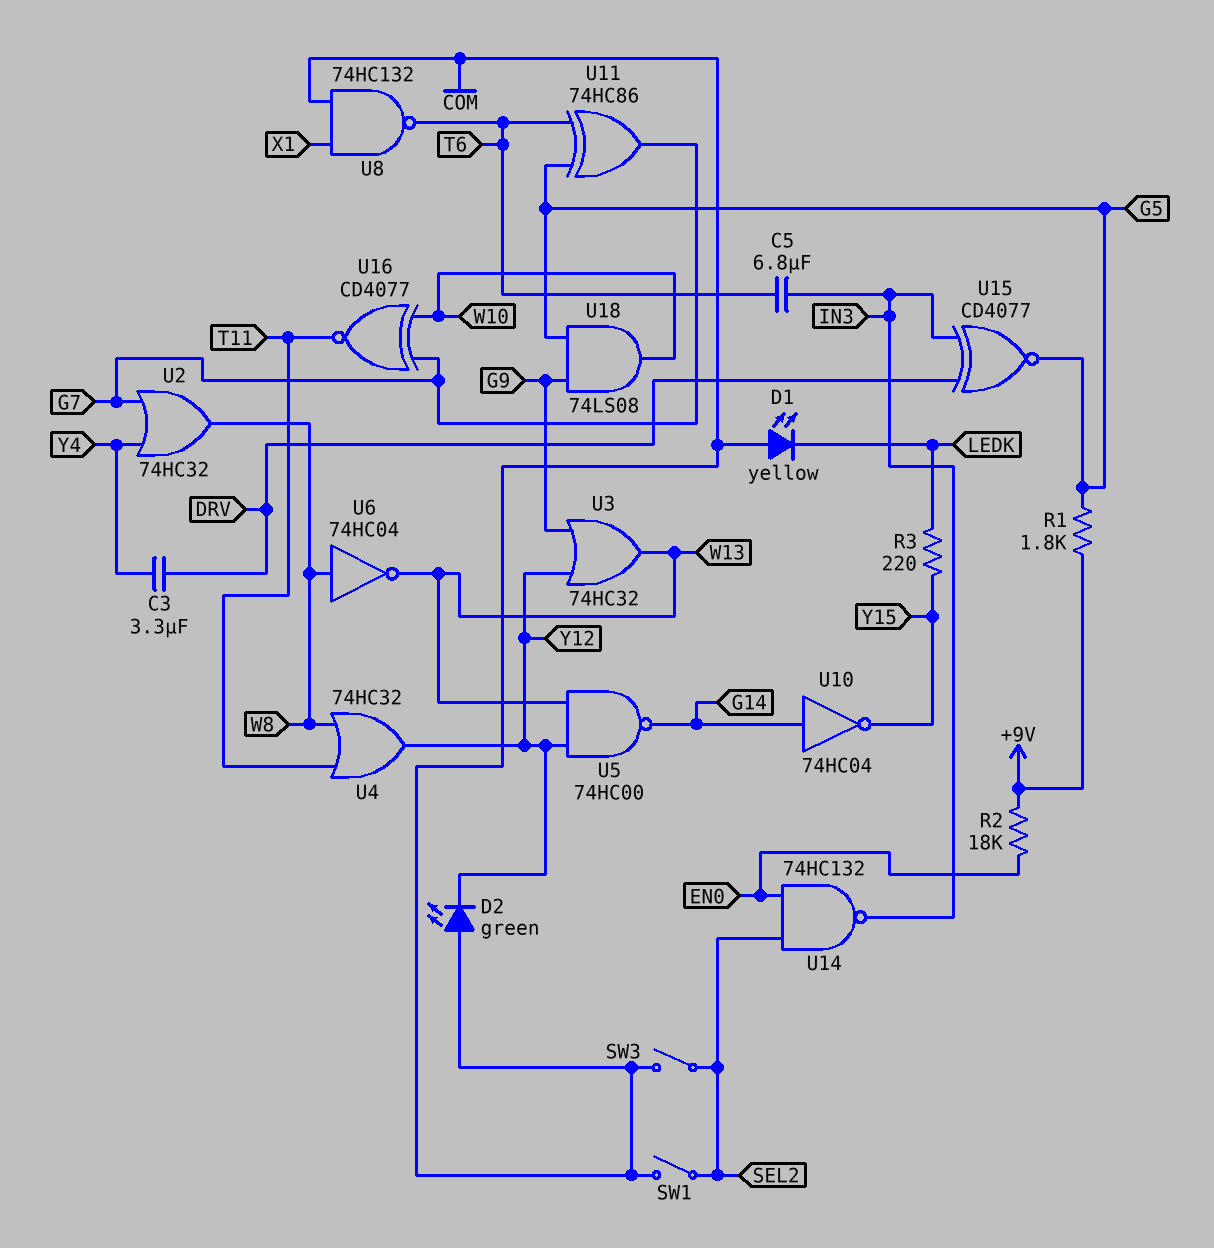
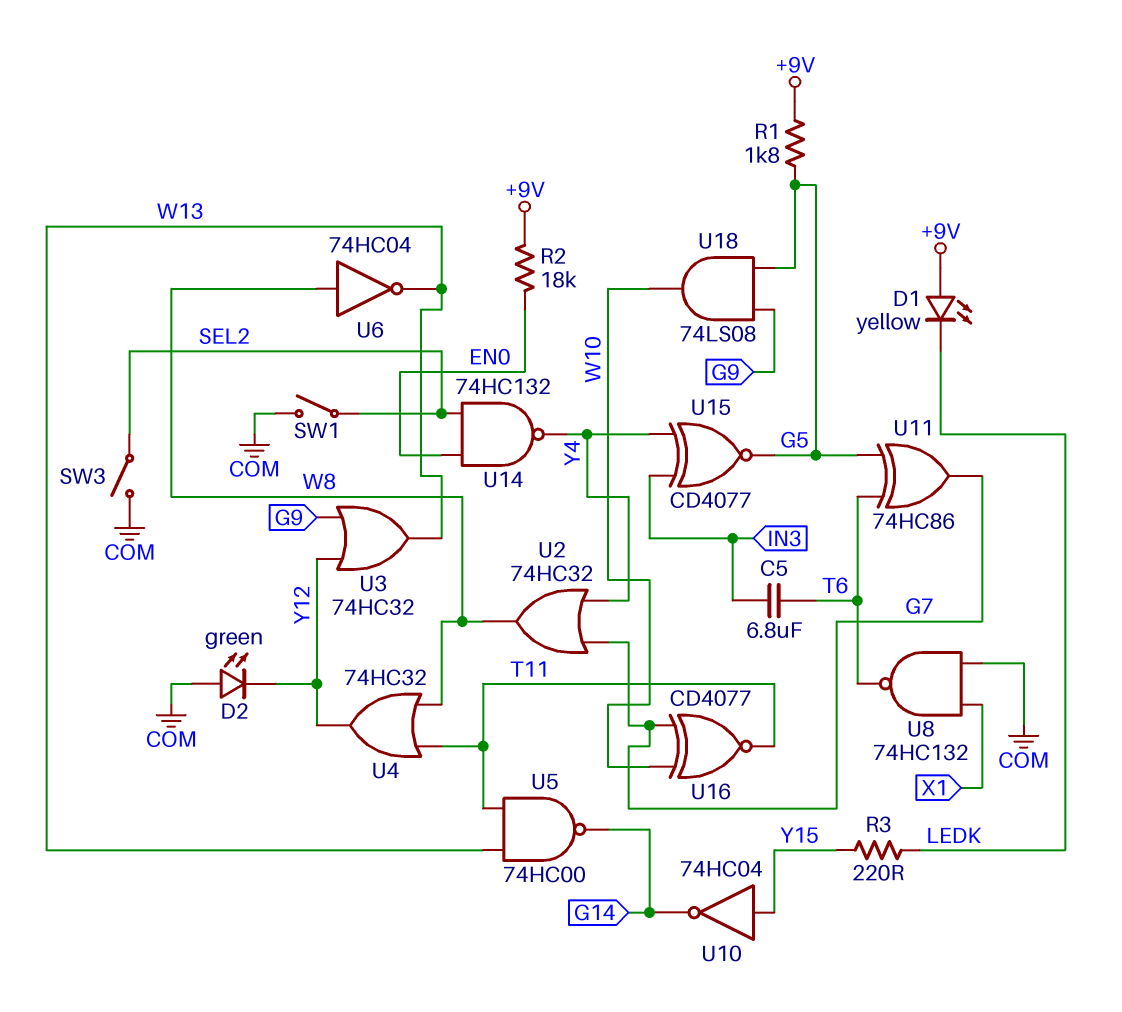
C3: 3.3uF (DRV, Y4) -> none
D1: LED yellow (A COM, K LEDK) -> LED yellow (A +9V, K LEDK)
U5: NAND 74HC00 (in W13, in Y12, out G14) -> NAND 74HC00 (in T11, in W13, out G14)
U10: NOT 74HC04 (in G14, out Y15) -> NOT 74HC04 (in Y15, out G14)
U14: NAND 74HC132 (in EN0, in SEL2, out IN3) -> NAND 74HC132 (in EN0, in SEL2, out Y4)
U15: XNOR CD4077 (in DRV, in IN3, out G5) -> XNOR CD4077 (in IN3, in Y4, out G5)

